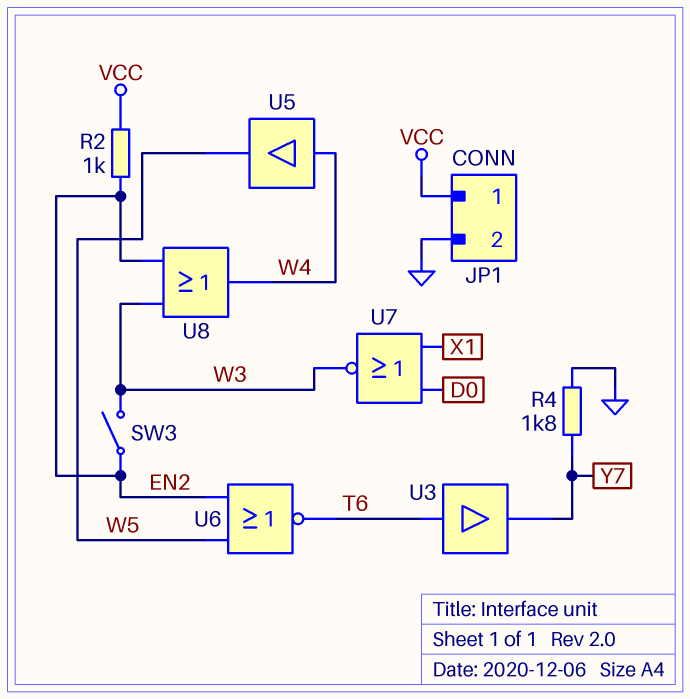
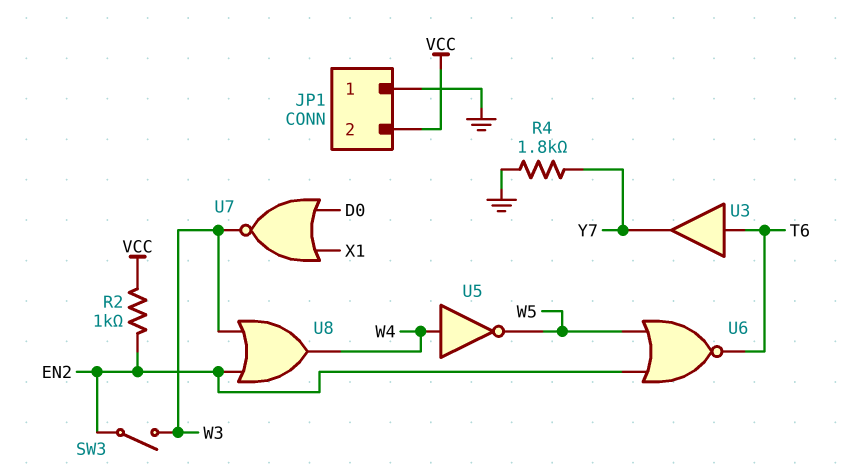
JP1 pin 1: VCC -> GND
JP1 pin 2: GND -> VCC
U5: buffer (in W4, out W5) -> NOT (in W4, out W5)

